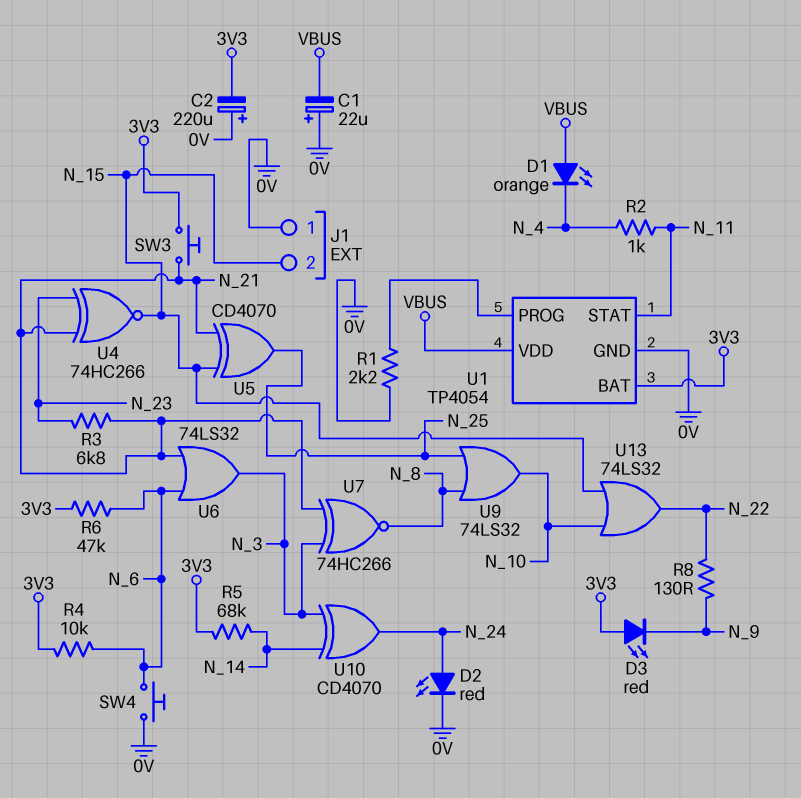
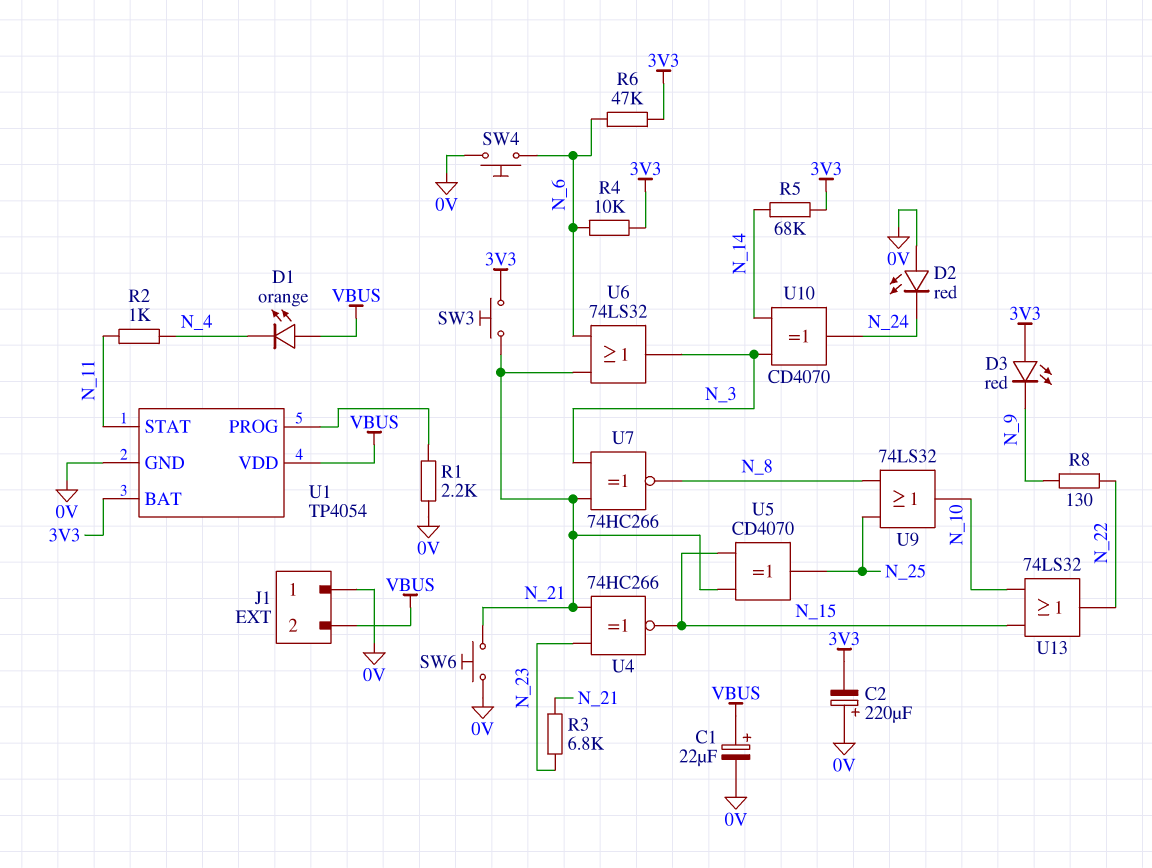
C1: 22uF (plus 0V, minus VBUS) -> 22uF (plus VBUS, minus 0V)
D2: LED red (A N_24, K 0V) -> LED red (A 0V, K N_24)
J1 pin 2: N_15 -> VBUS
SW6: none -> button (0V, N_21)

